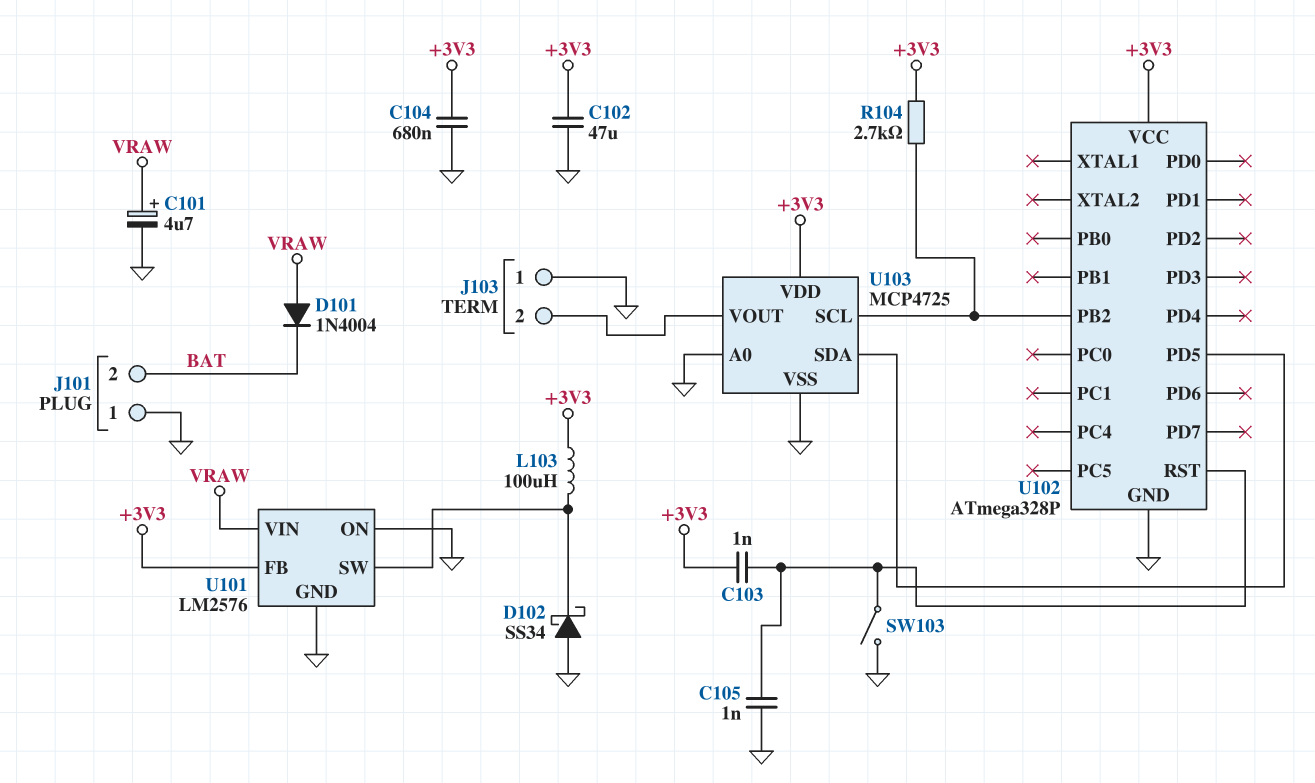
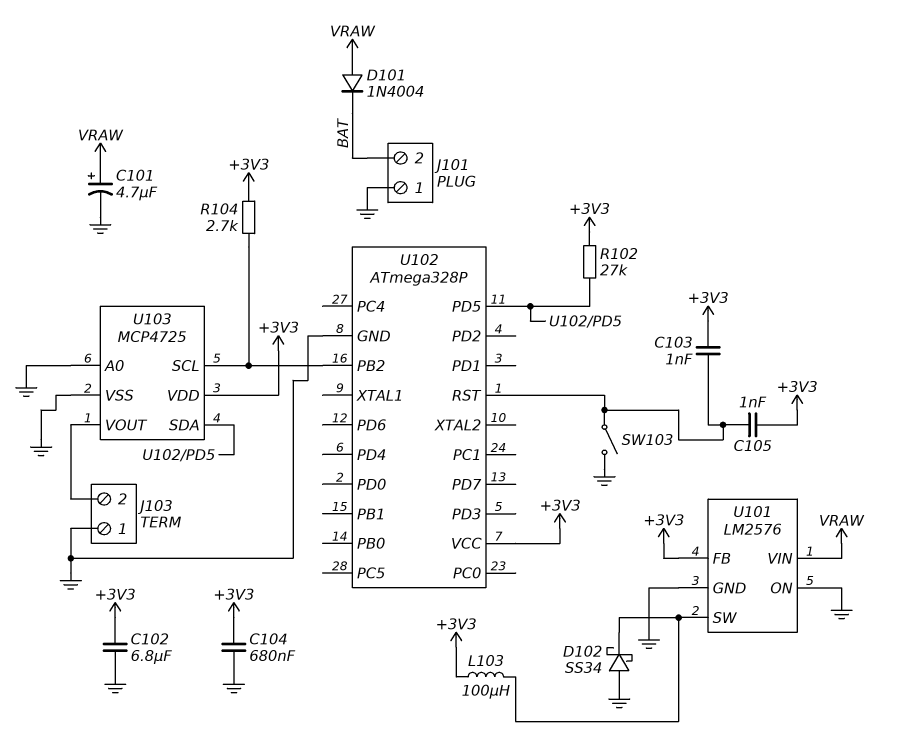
C102: 47uF (+3V3, GND) -> 6.8uF (+3V3, GND)
C105: 1nF (GND, U102/RST) -> 1nF (+3V3, U102/RST)
R102: none -> 27k (+3V3, U102/PD5)

